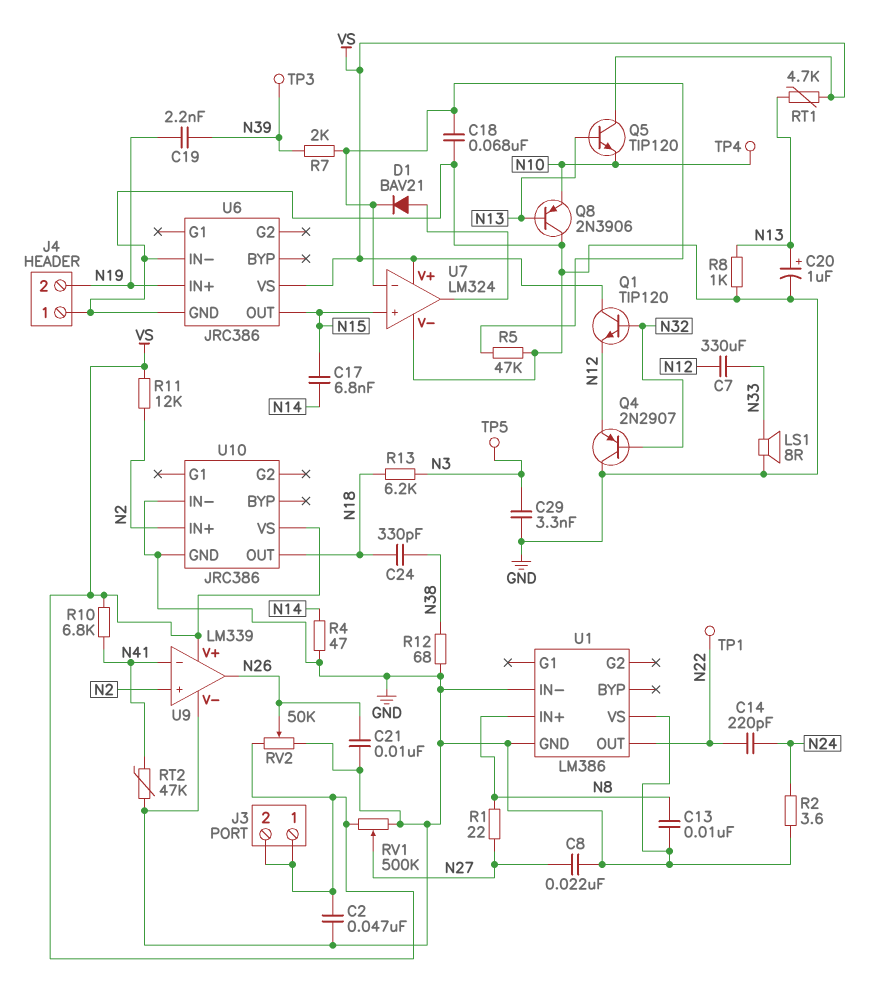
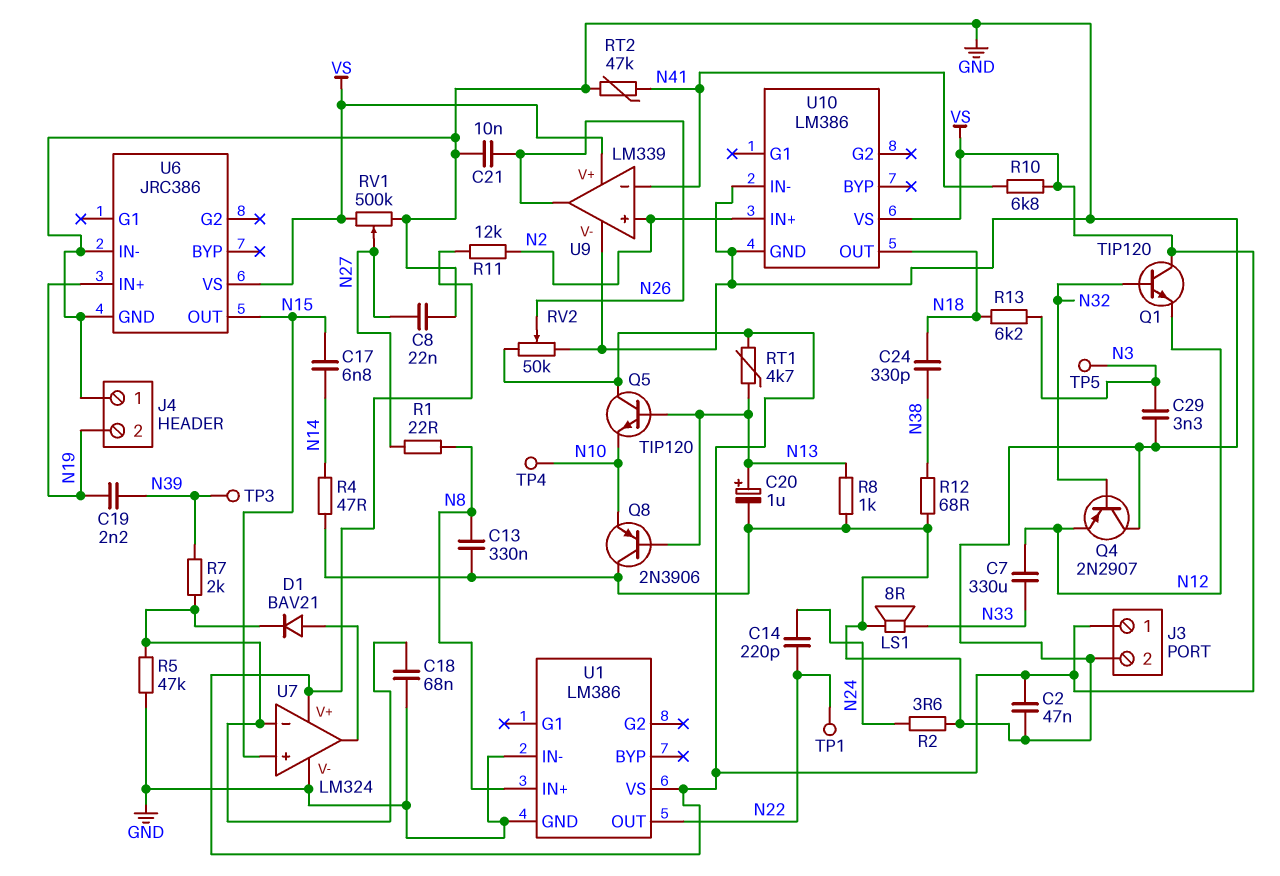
C13: 10nF (GND, N8) -> 330nF (GND, N8)
J3 pin 2: VS -> GND
U1 pin VS: GND -> VS
U10: JRC386 -> LM386

